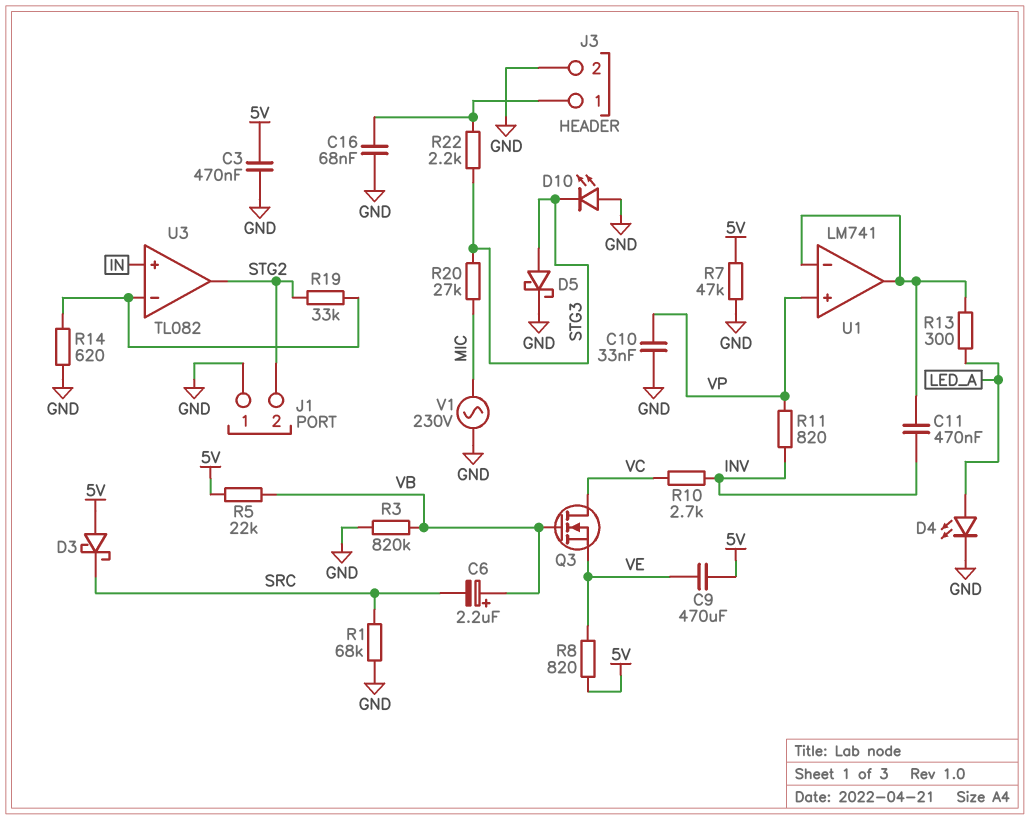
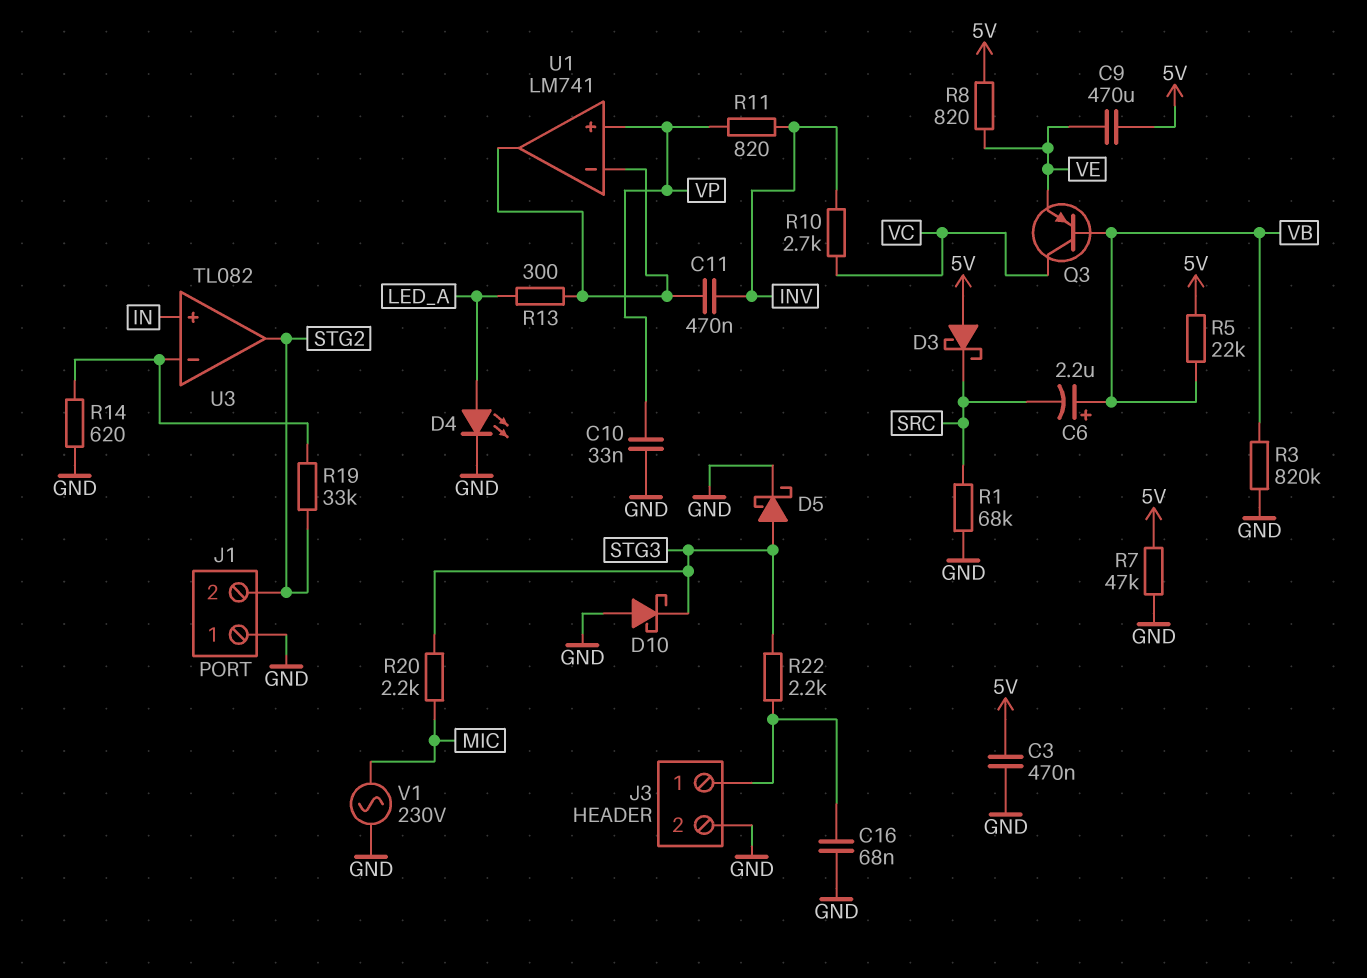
D10: LED (A GND, K STG3) -> schottky (A GND, K STG3)
Q3: NMOS (G VB, D VC, S VE) -> PNP (B VB, C VC, E VE)
R20: 27k (MIC, STG3) -> 2.2k (MIC, STG3)

